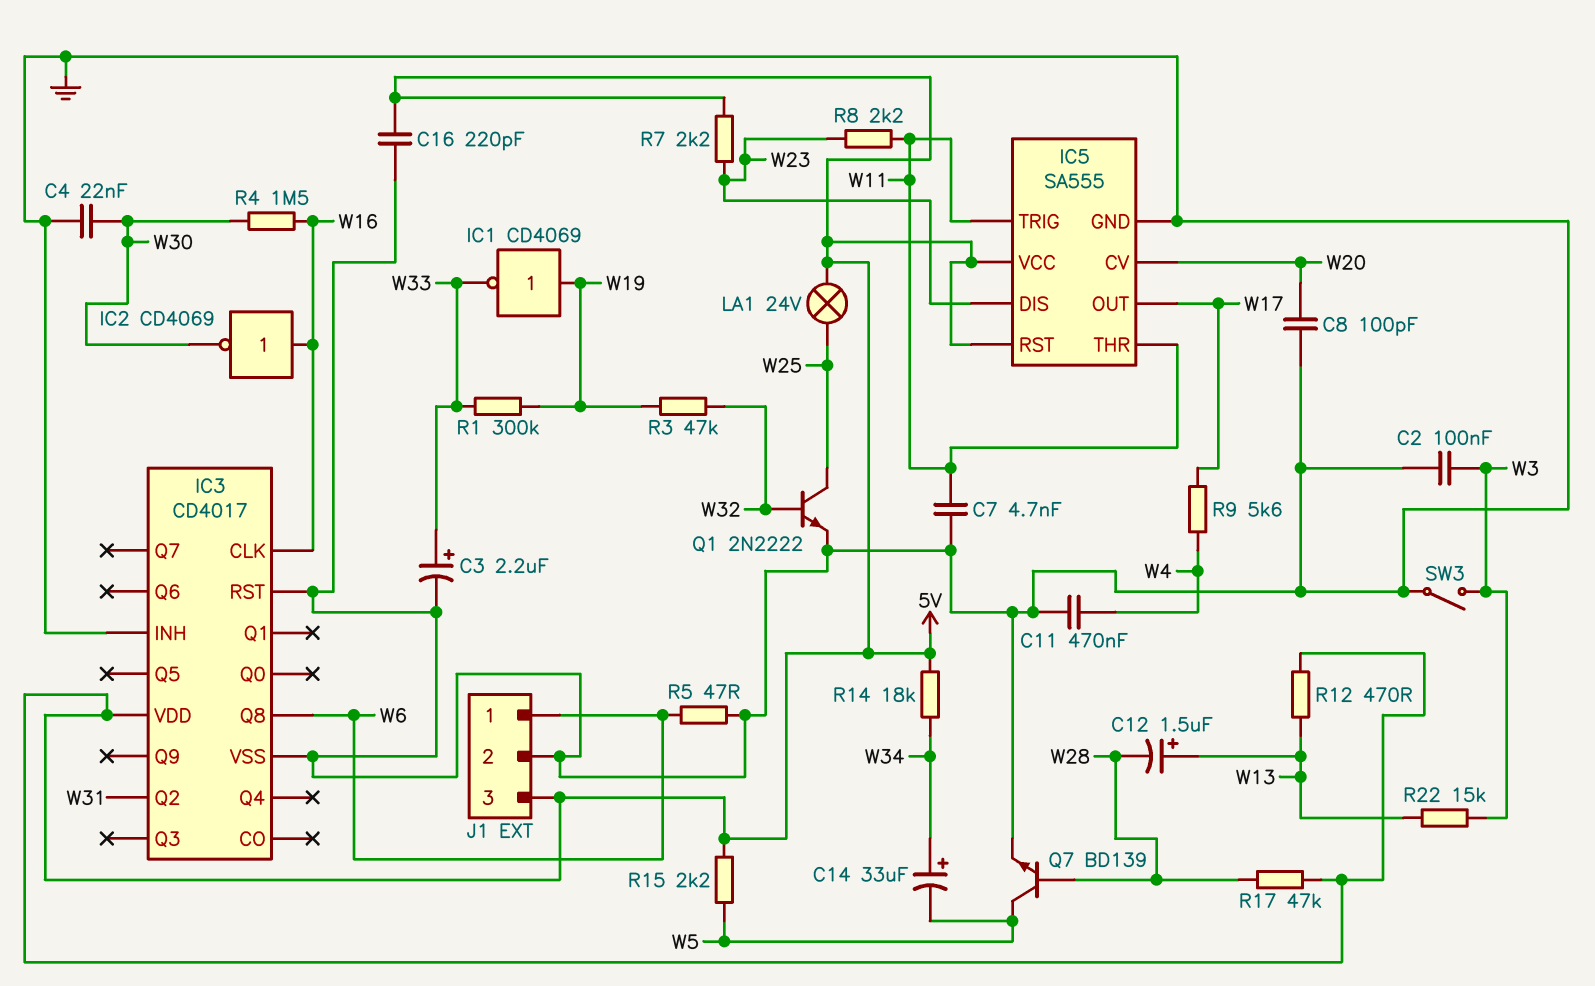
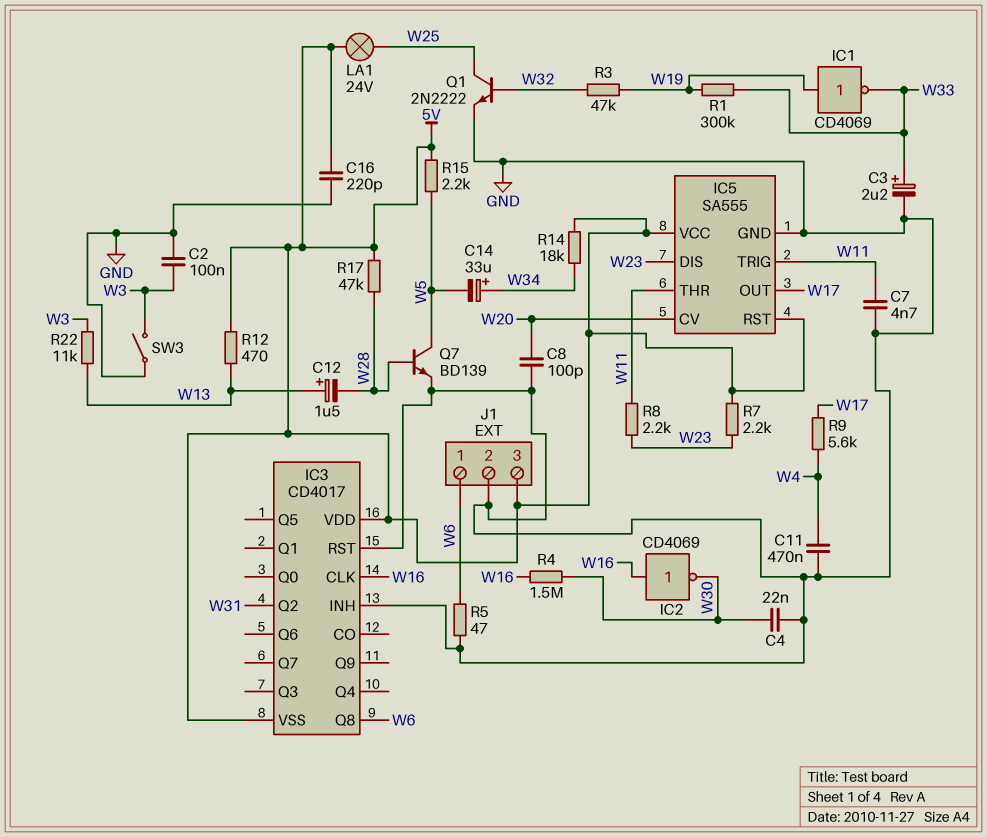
IC3 pin VSS: GND -> 5V
R22: 15k (W3, W13) -> 11k (W3, W13)

